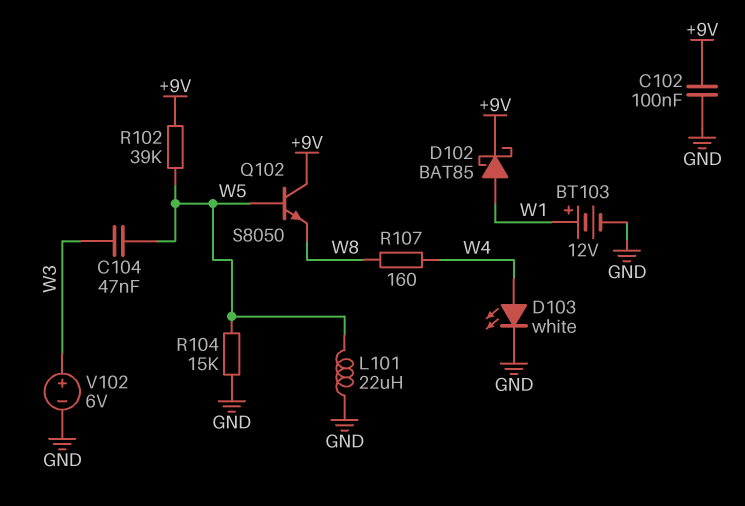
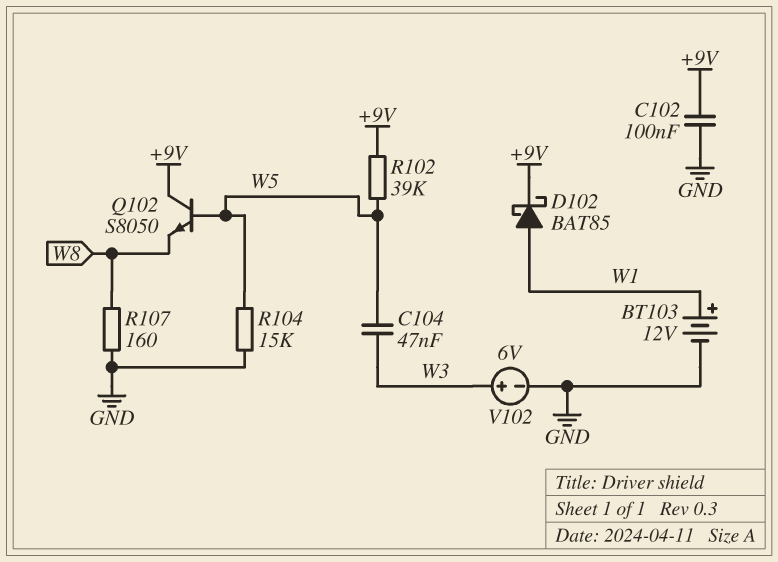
D103: LED white (A W4, K GND) -> none
L101: 22uH (GND, W5) -> none
R107: 160 (W4, W8) -> 160 (GND, W8)

